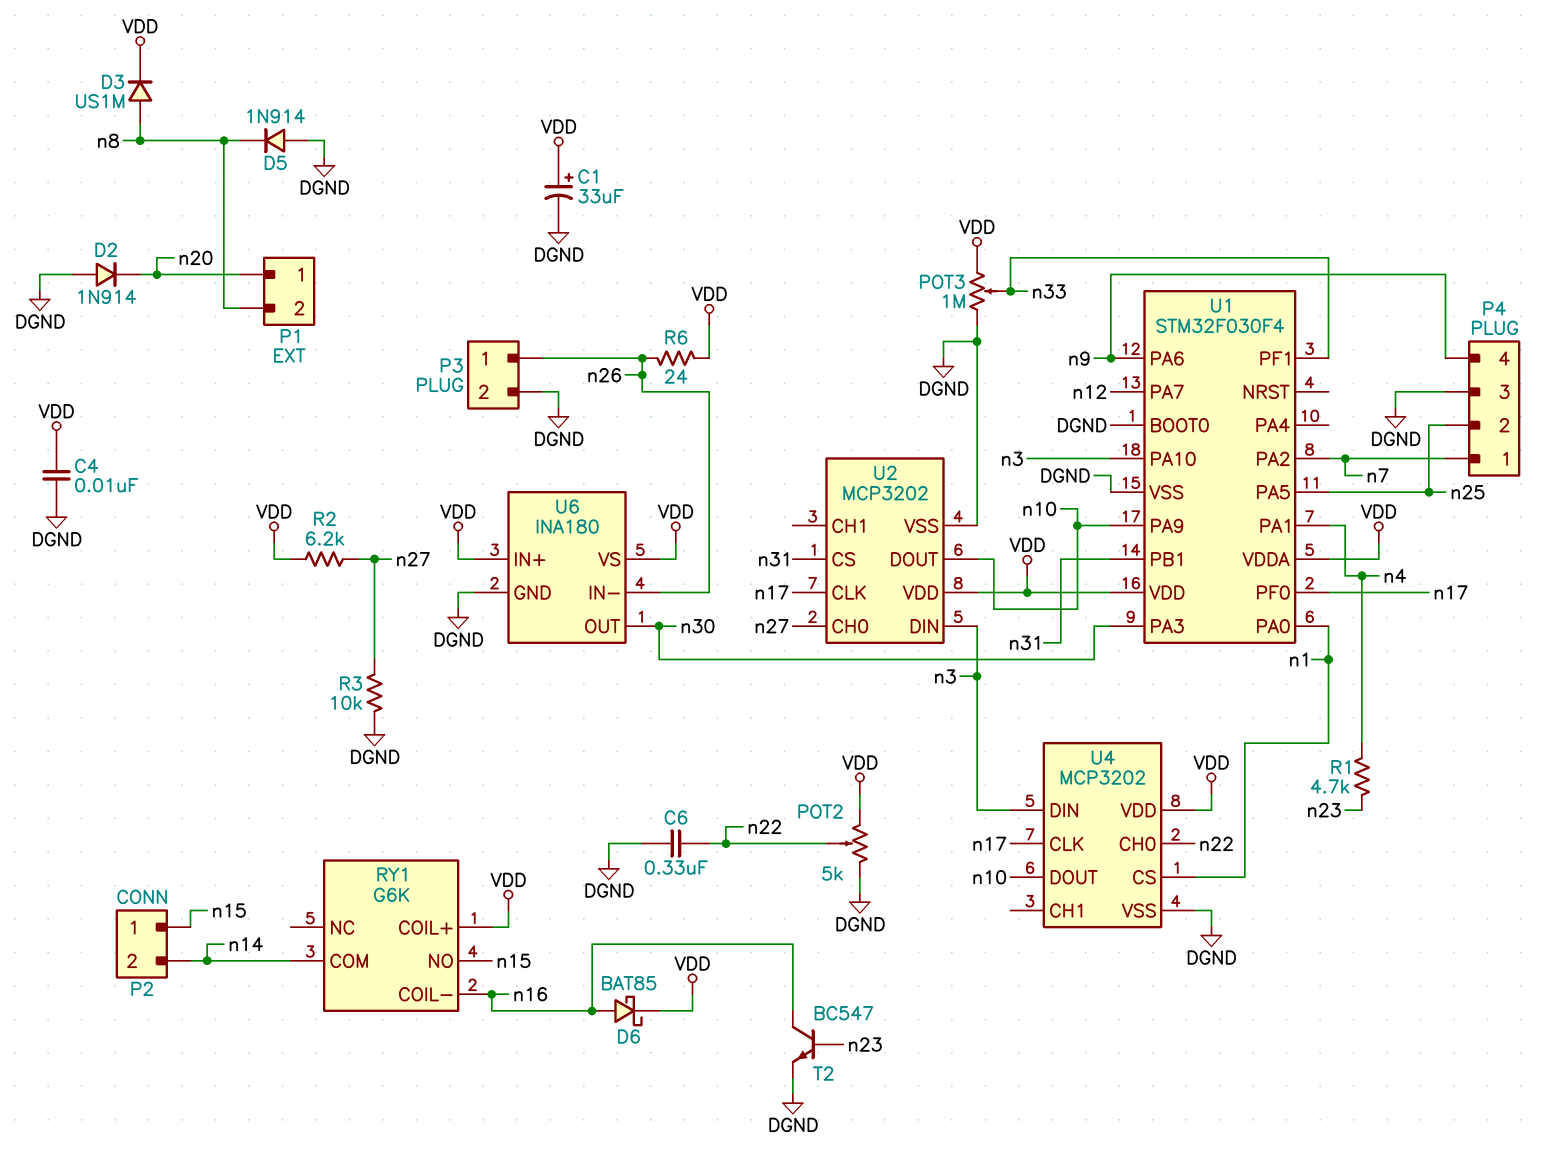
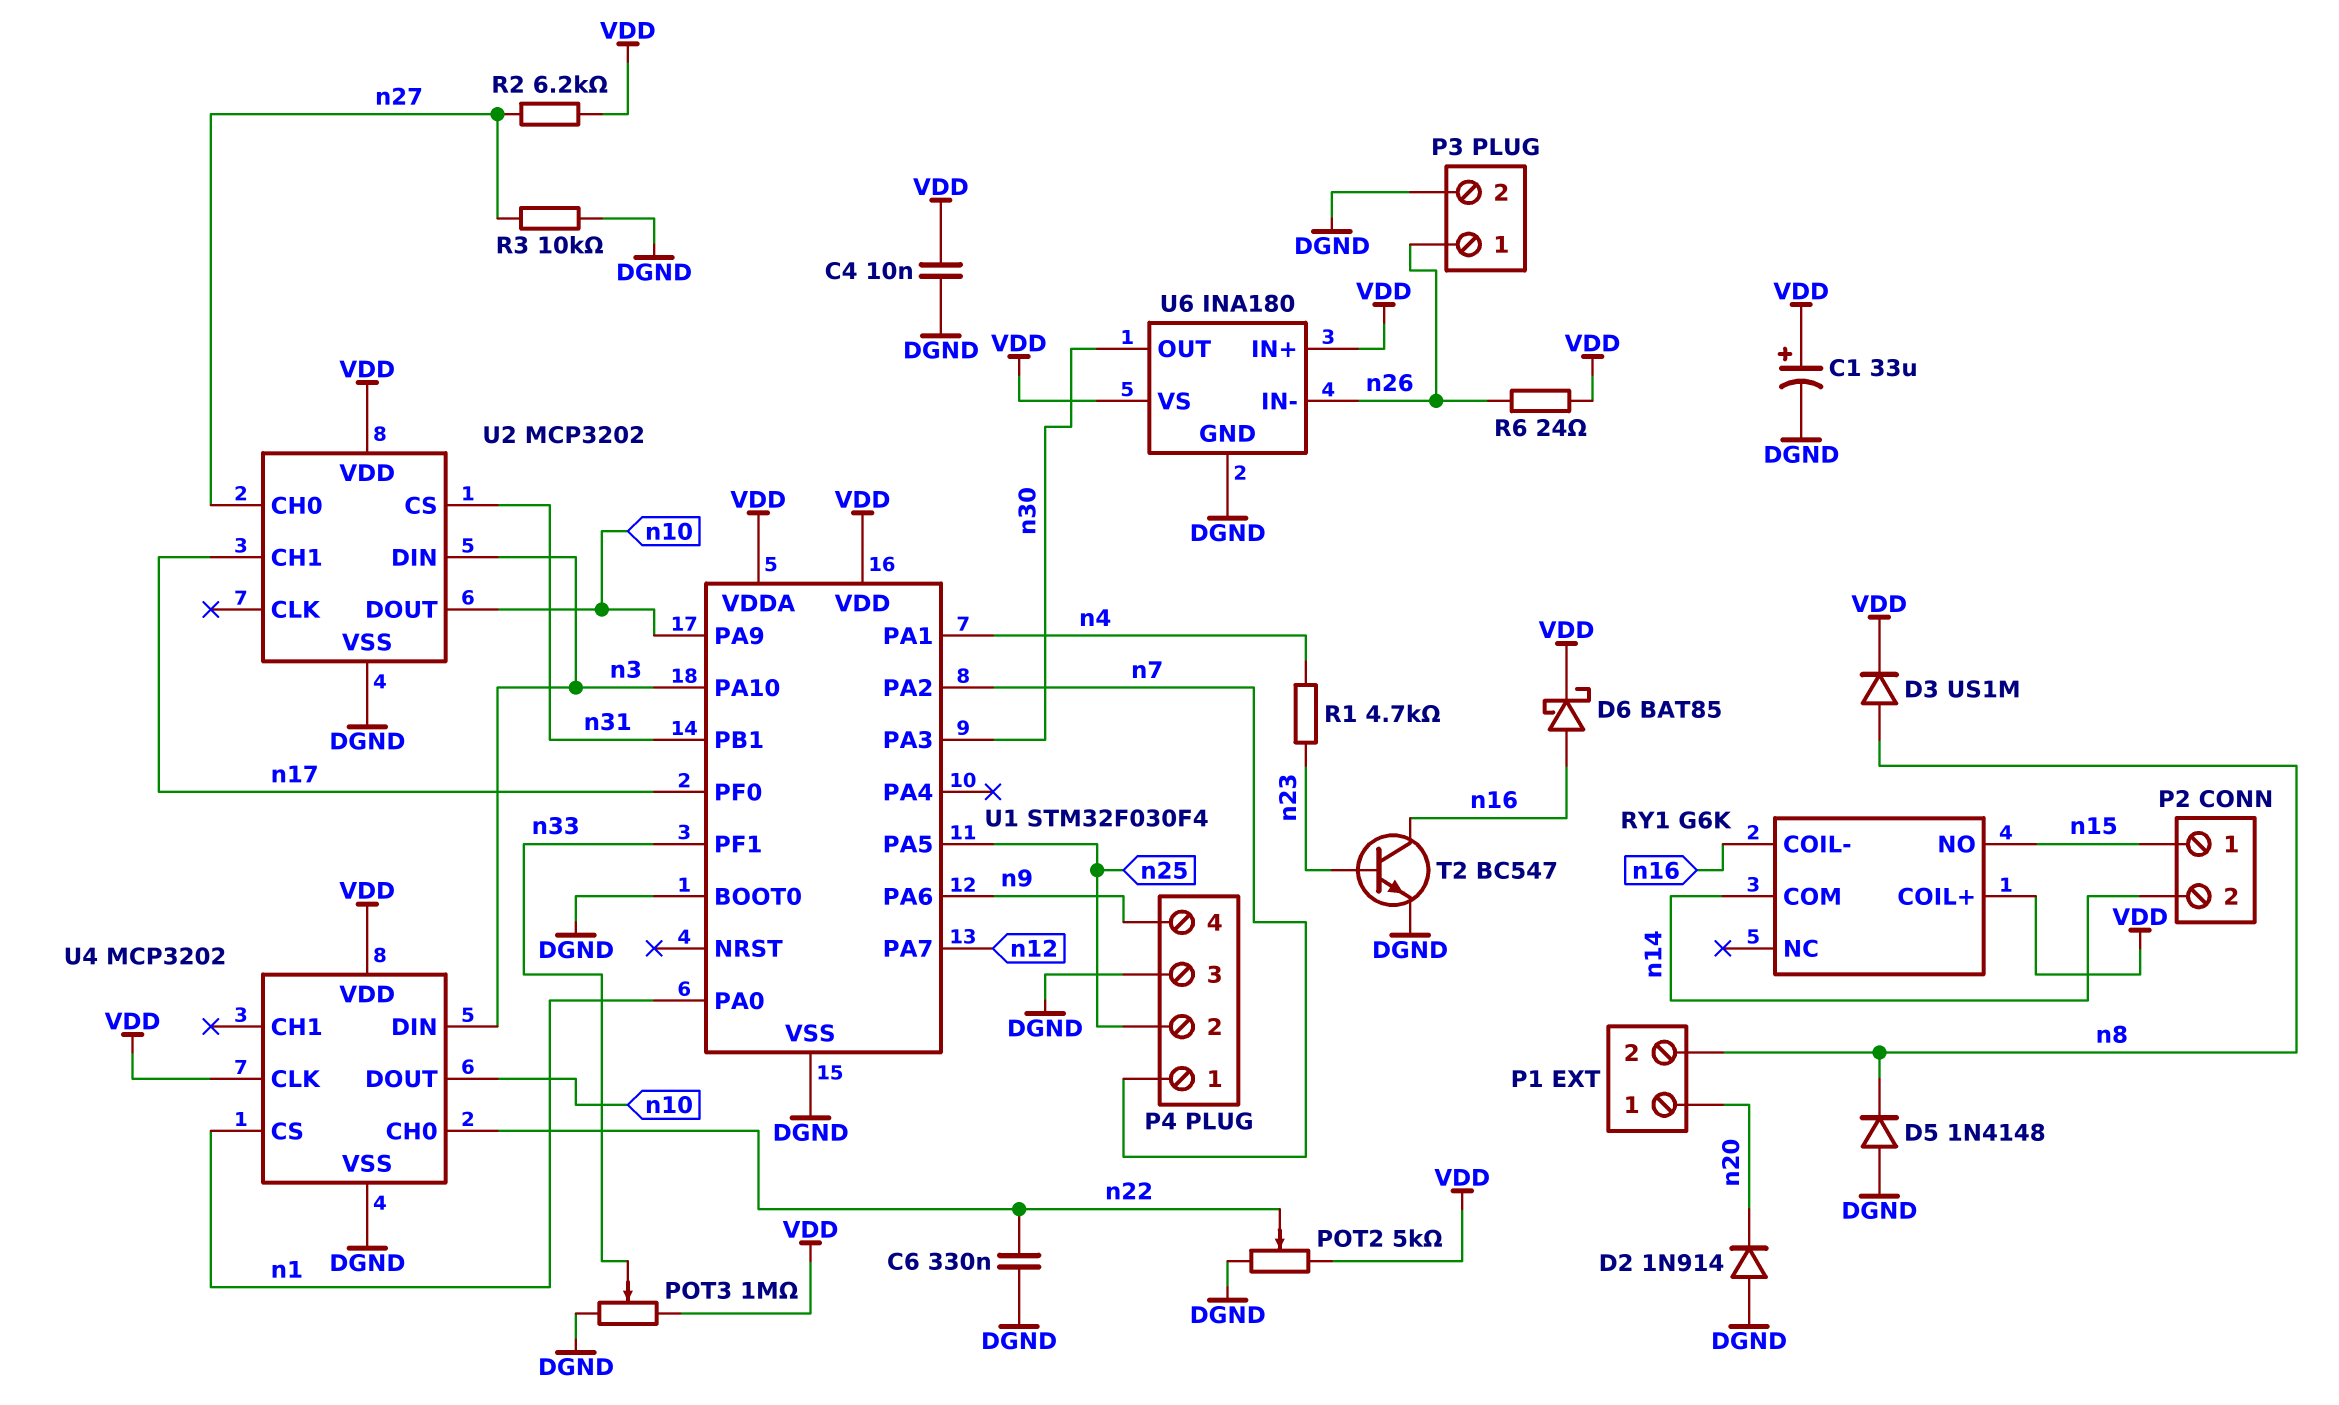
D5: diode 1N914 (A DGND, K n8) -> diode 1N4148 (A DGND, K n8)
U2 pin CH1: none -> n17
U2 pin CLK: n17 -> none
U4 pin CLK: n17 -> VDD

